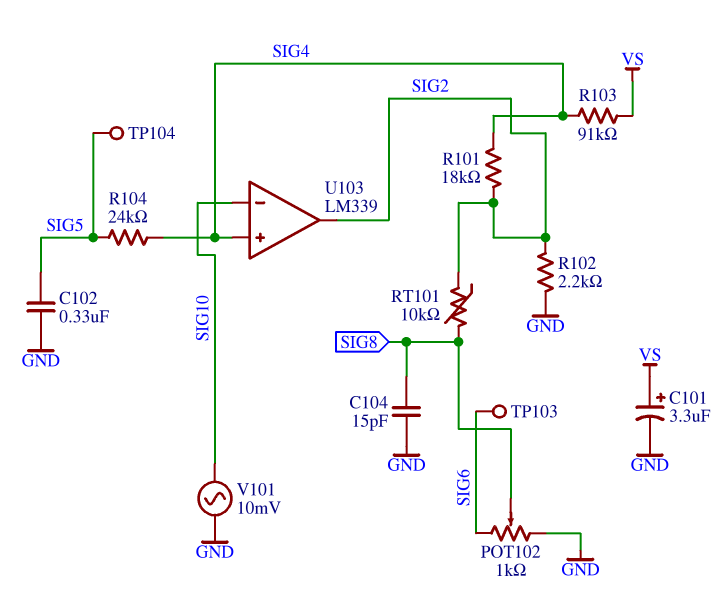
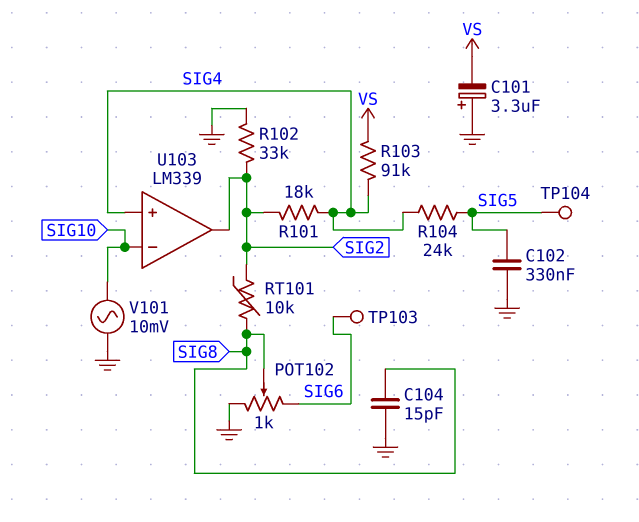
C101: 3.3uF (plus VS, minus GND) -> 3.3uF (plus GND, minus VS)
R102: 2.2k (GND, SIG2) -> 33k (GND, SIG2)

